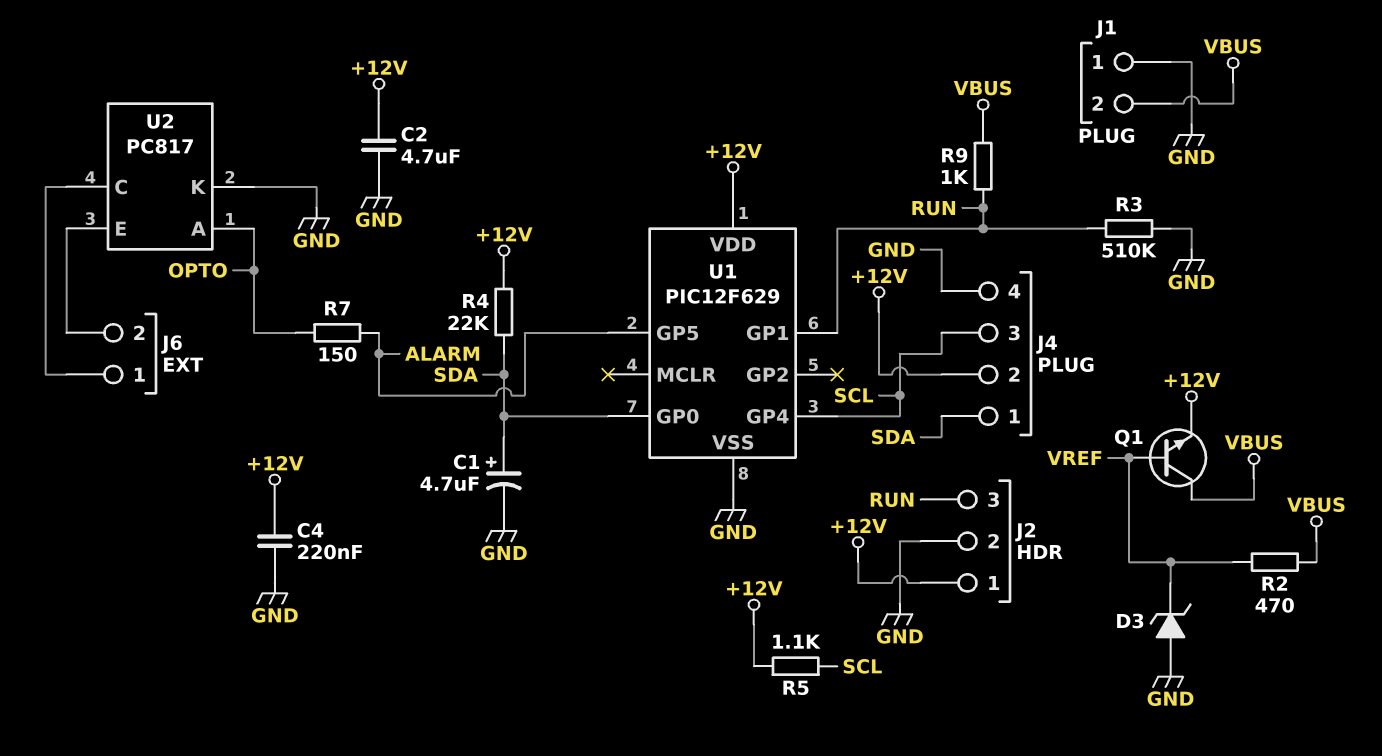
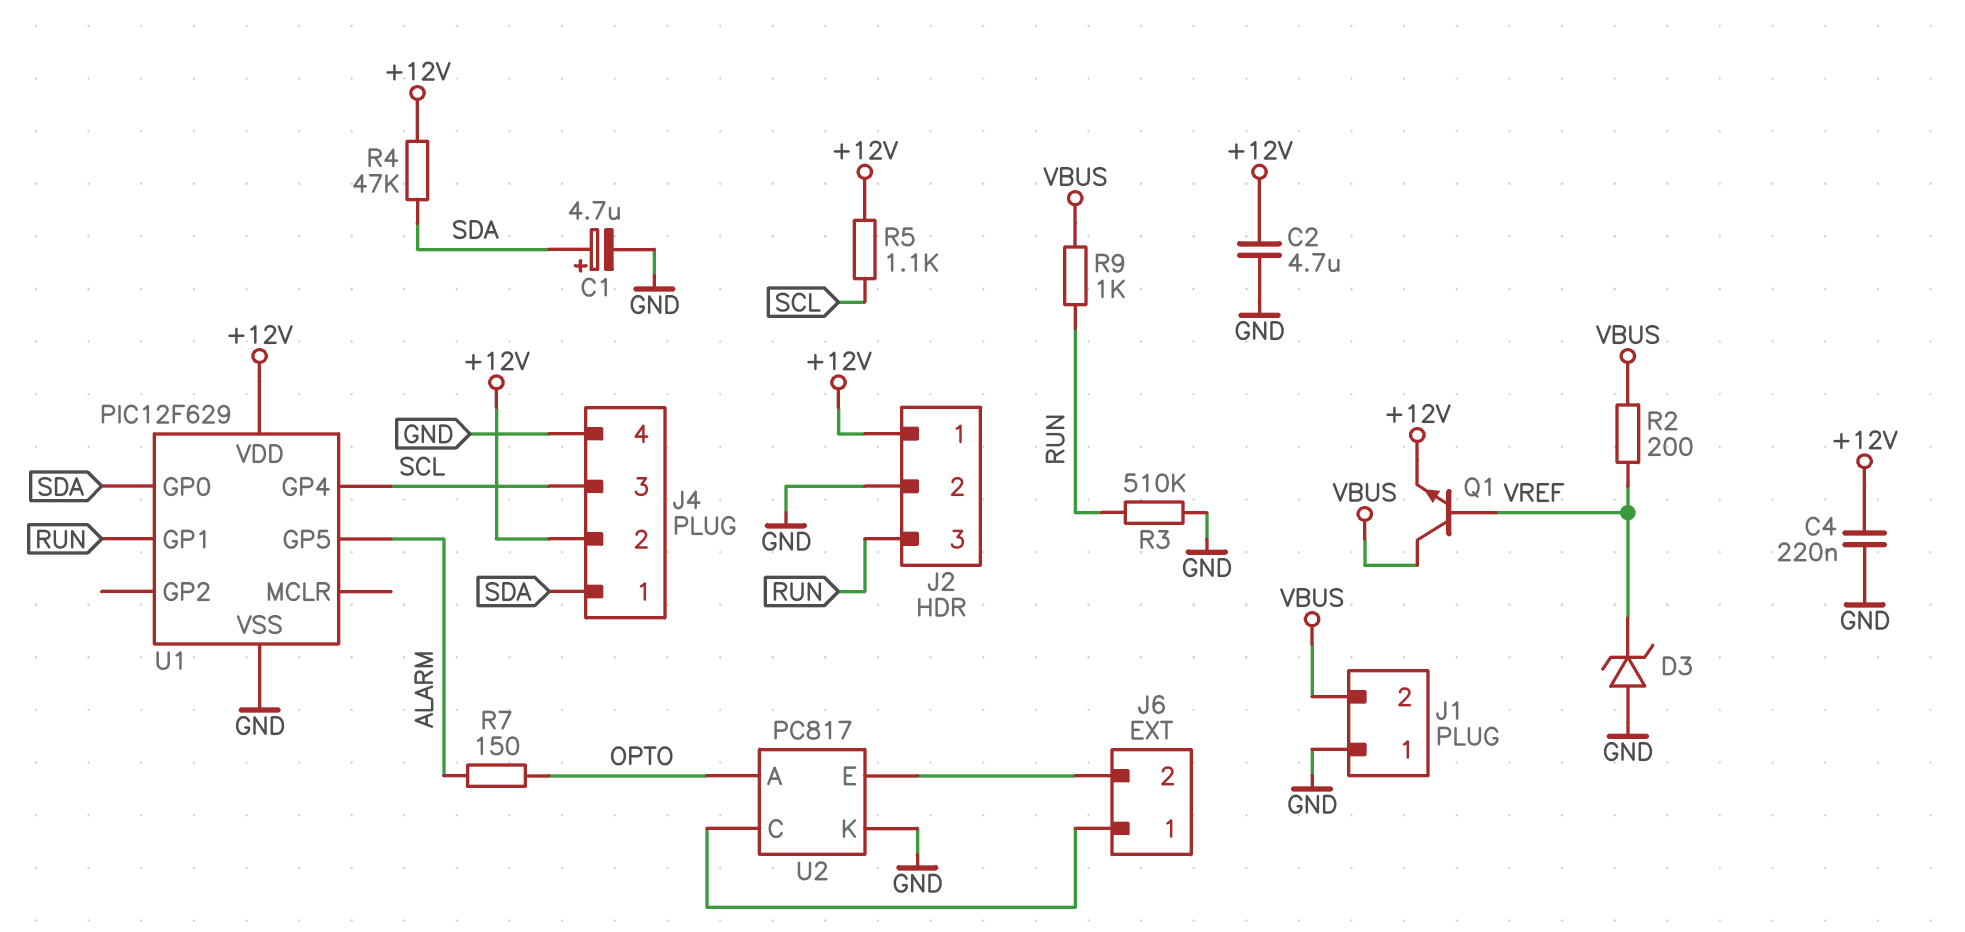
R2: 470 (VBUS, VREF) -> 200 (VBUS, VREF)
R4: 22k (+12V, SDA) -> 47k (+12V, SDA)

